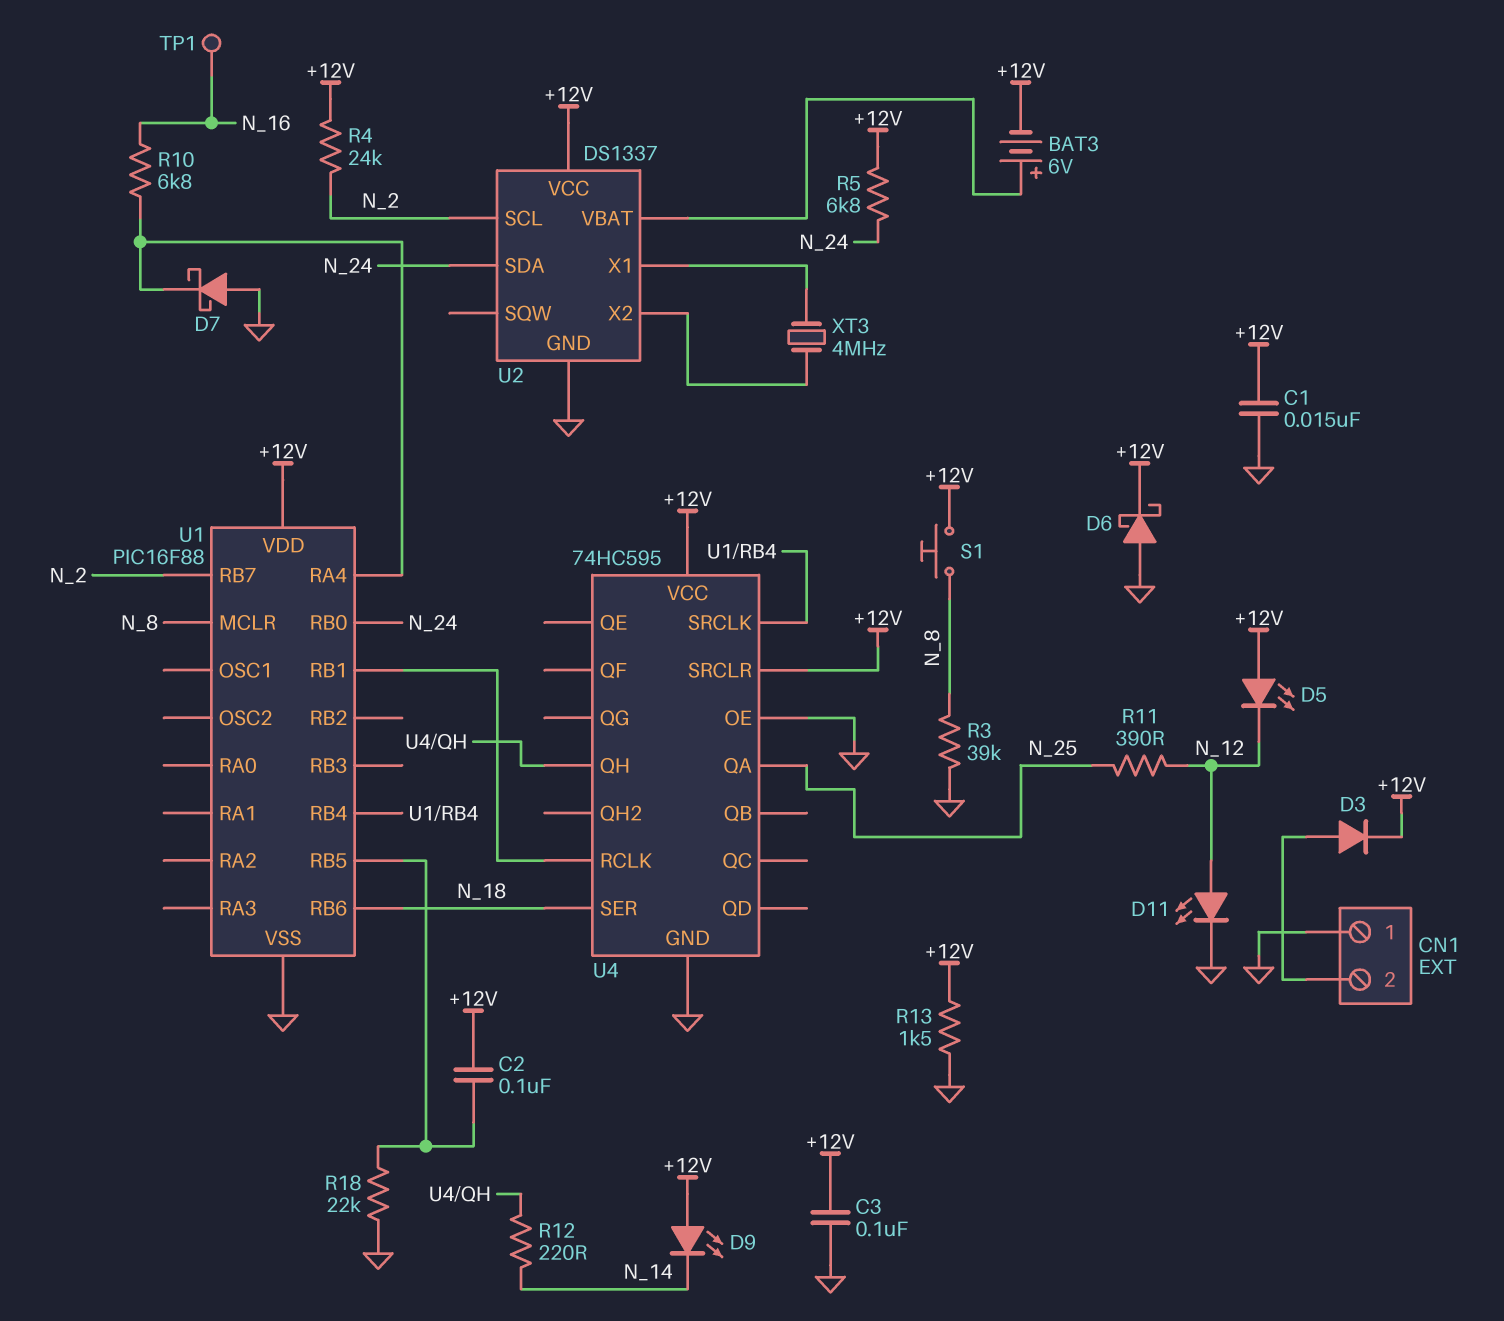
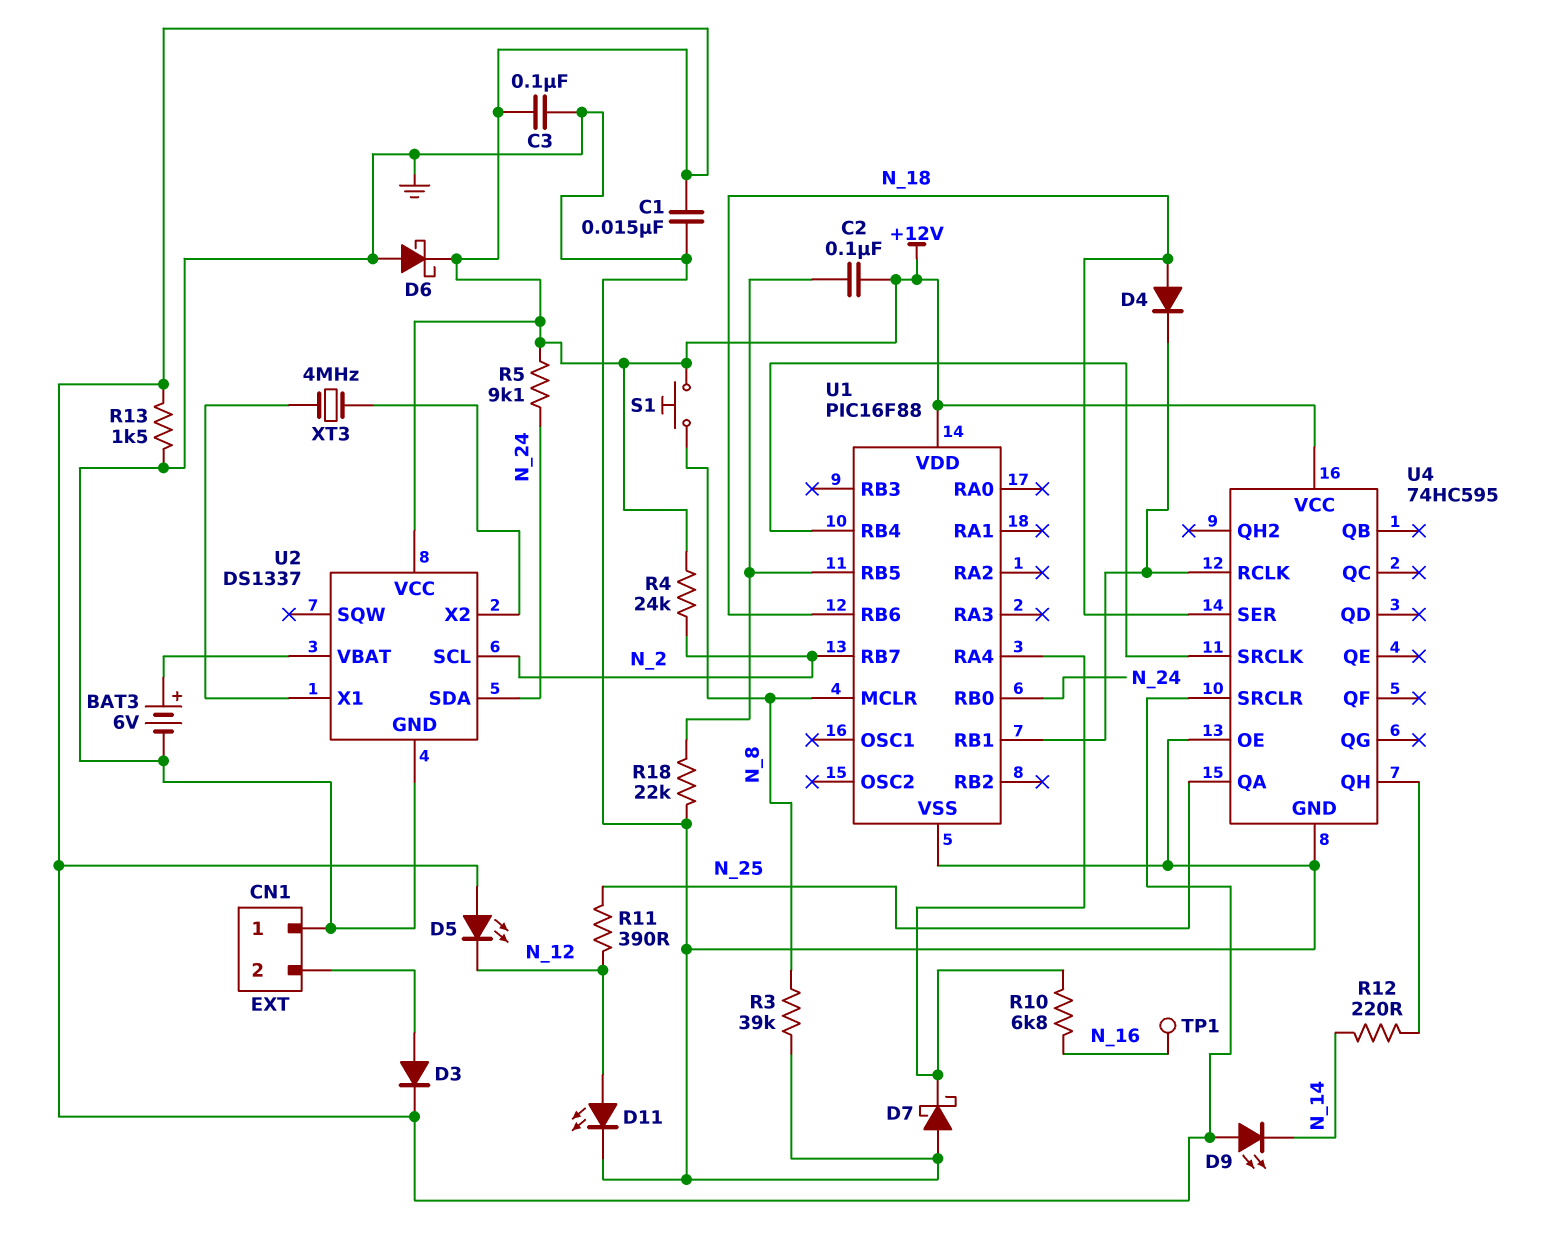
BAT3: 6V (plus U2/VBAT, minus +12V) -> 6V (plus U2/VBAT, minus GND)
D4: none -> diode (A N_18, K U1/RB1)
R5: 6.8k (+12V, N_24) -> 9.1k (+12V, N_24)

